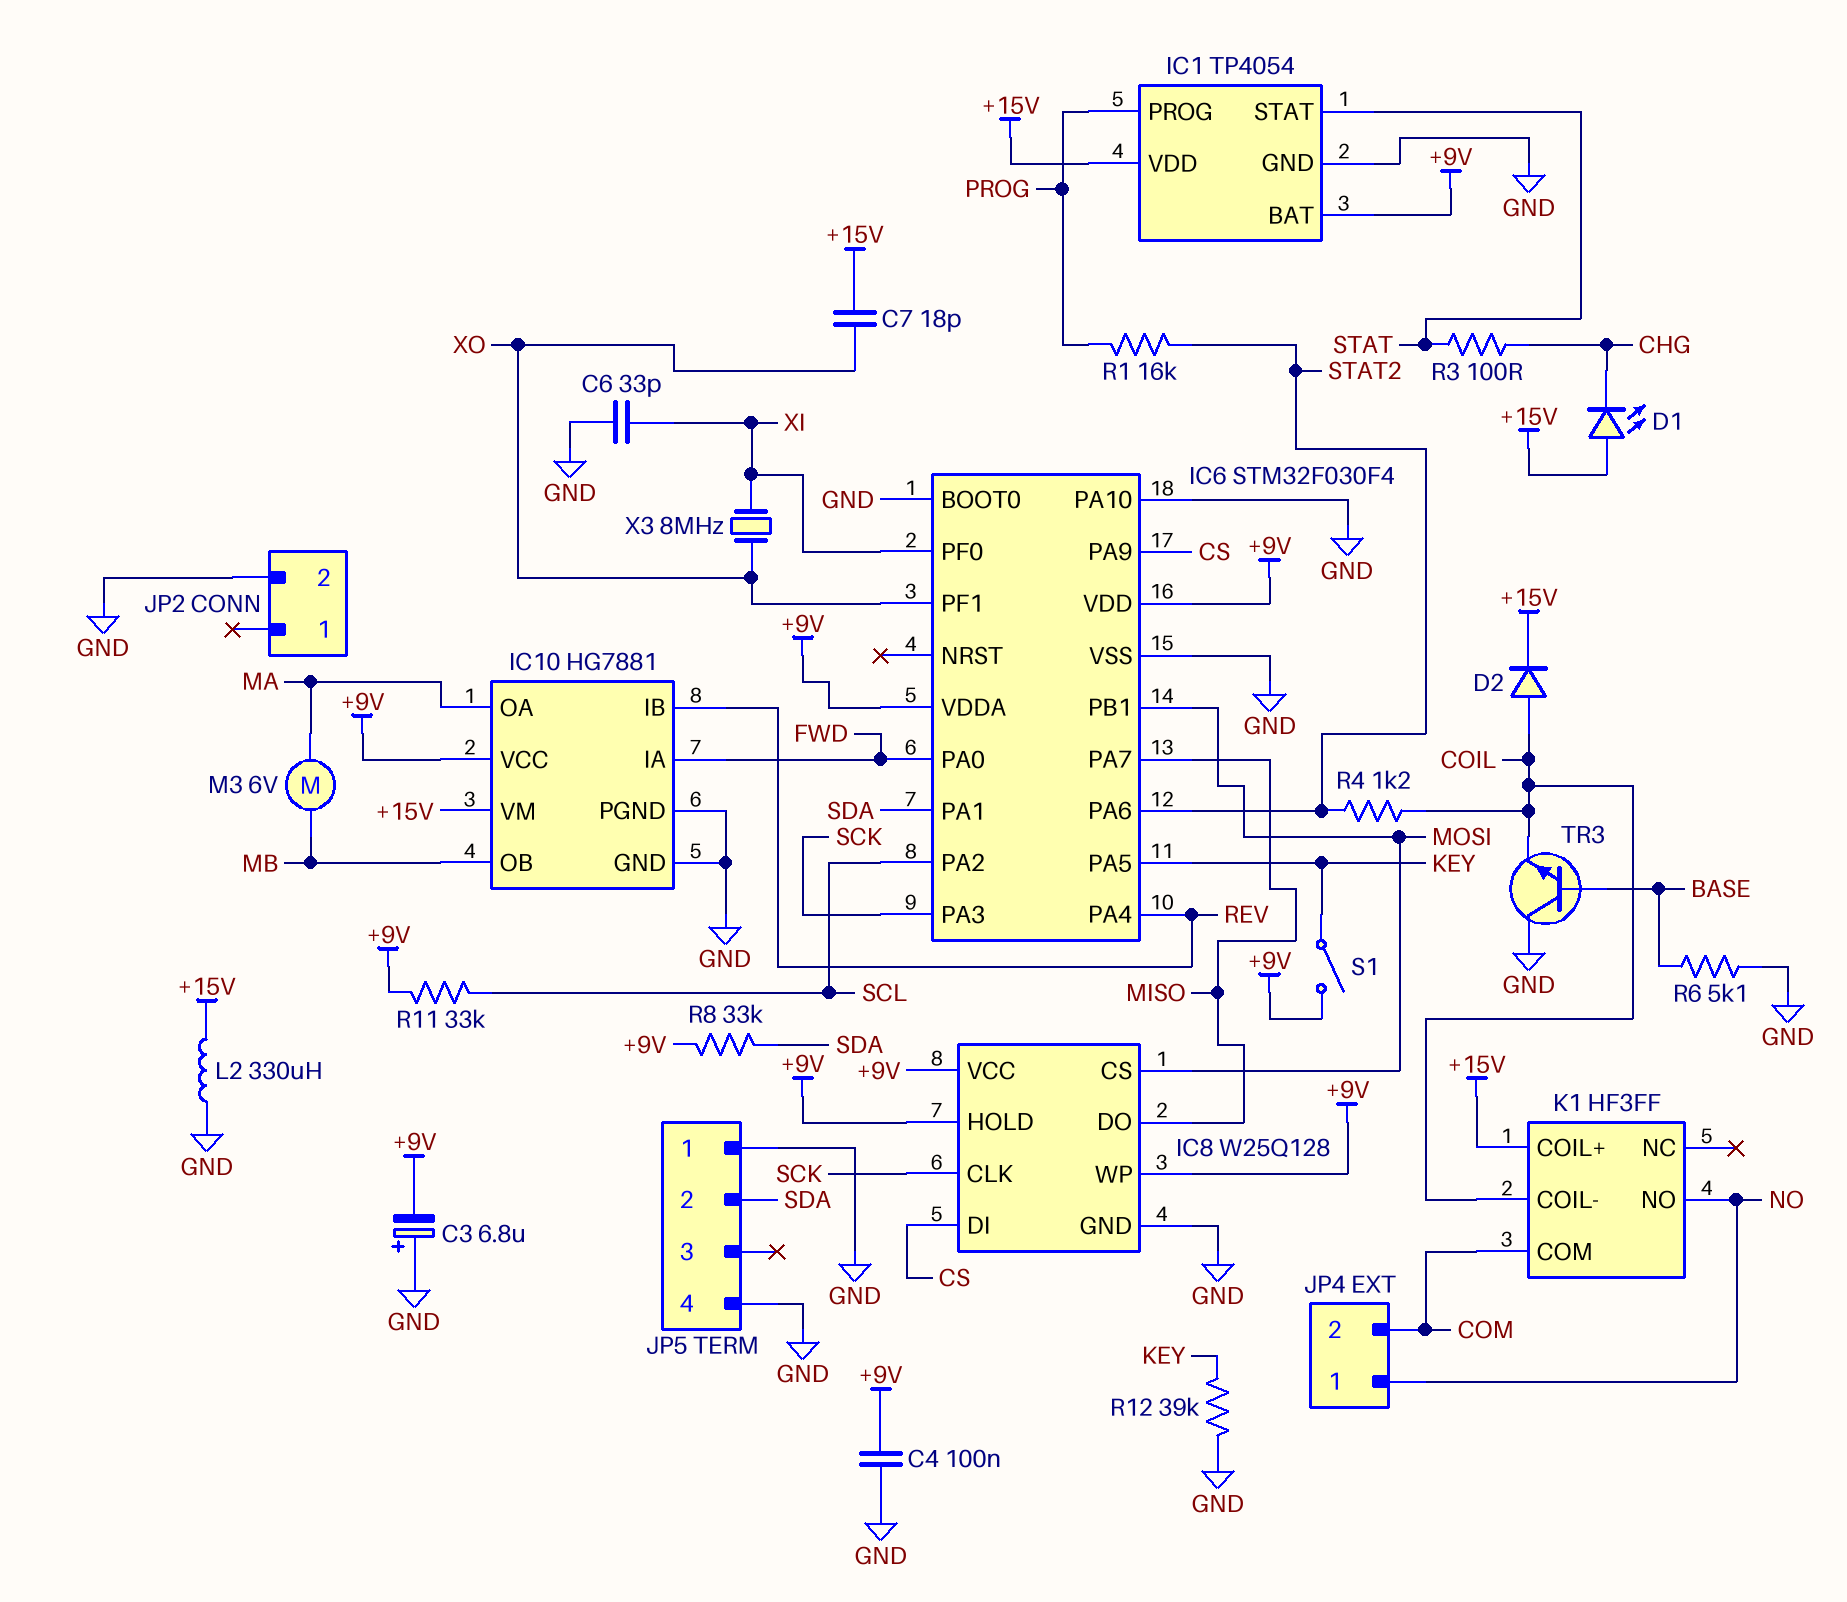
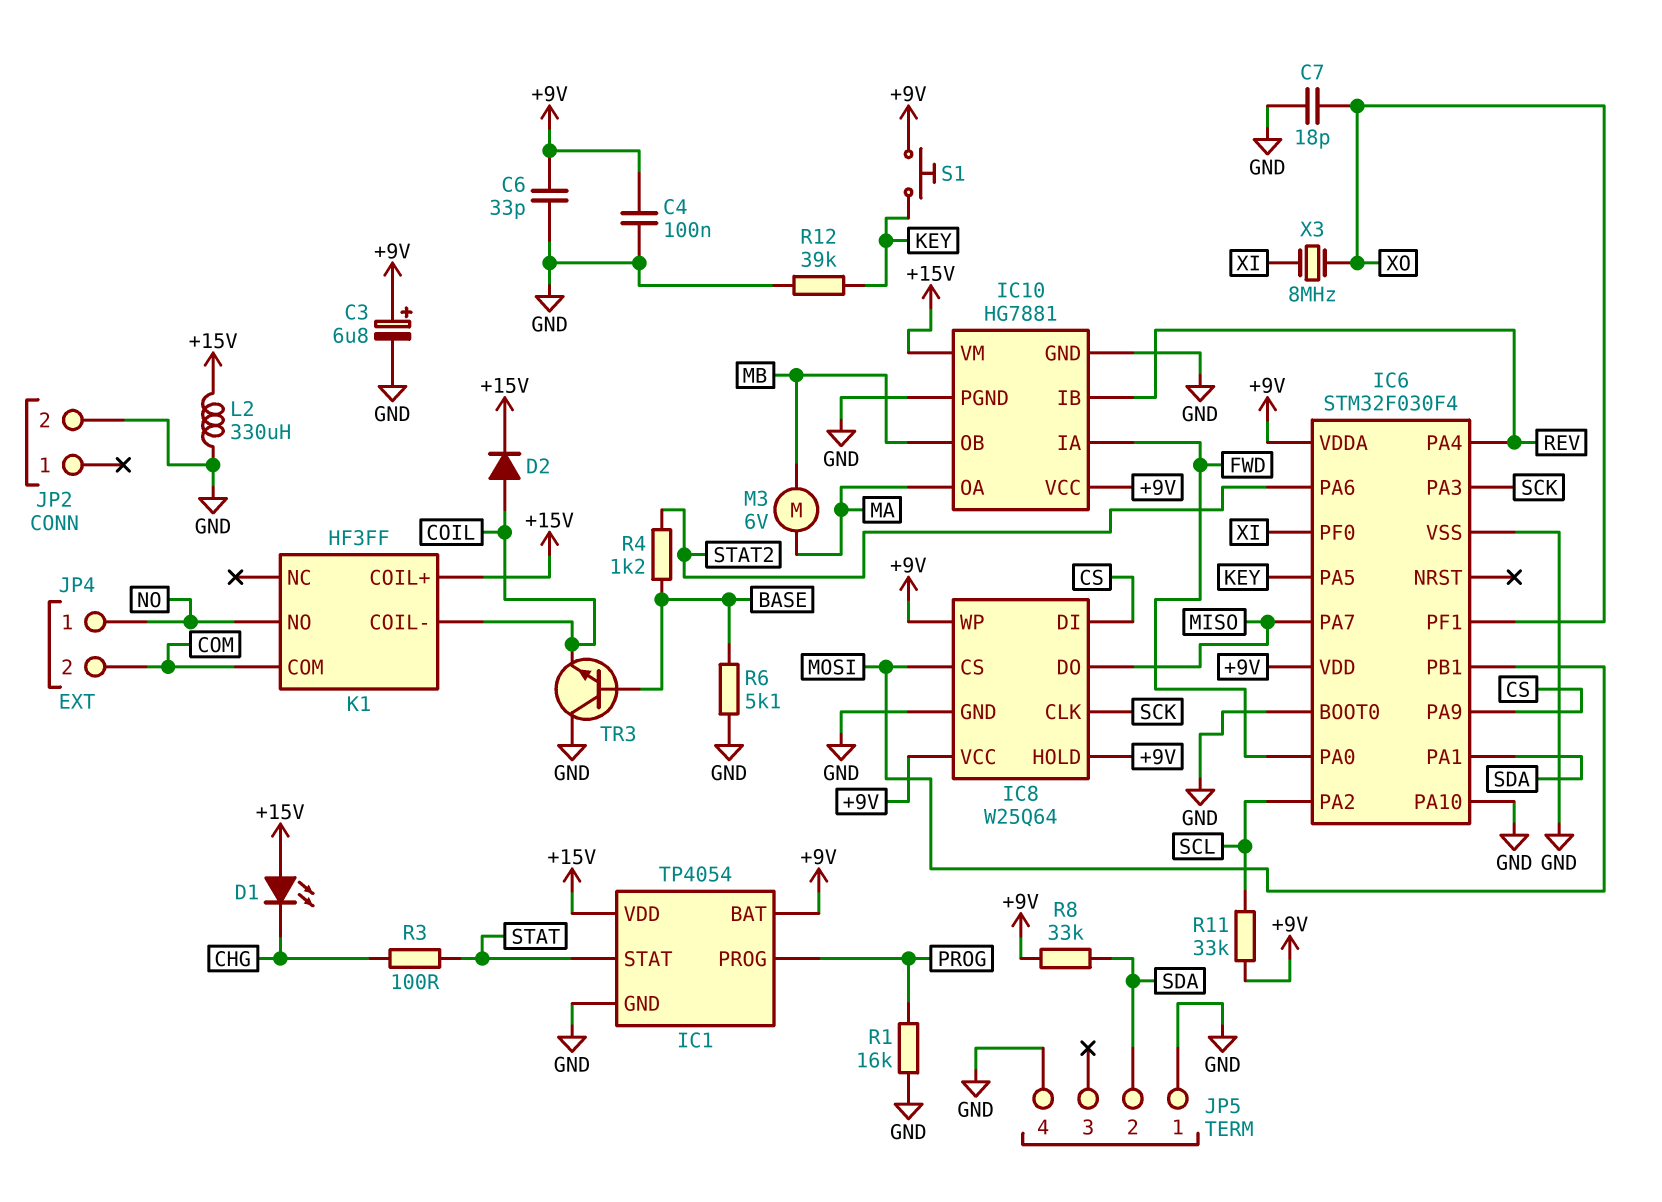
C3: 6.8uF (plus GND, minus +9V) -> 6.8uF (plus +9V, minus GND)
C6: 33pF (GND, XI) -> 33pF (+9V, GND)
C7: 18pF (+15V, XO) -> 18pF (GND, XO)
IC8: W25Q128 -> W25Q64
R1: 16k (PROG, STAT2) -> 16k (GND, PROG)
R4: 1.2k (COIL, STAT2) -> 1.2k (BASE, STAT2)
S1: switch (+9V, KEY) -> button (+9V, KEY)

